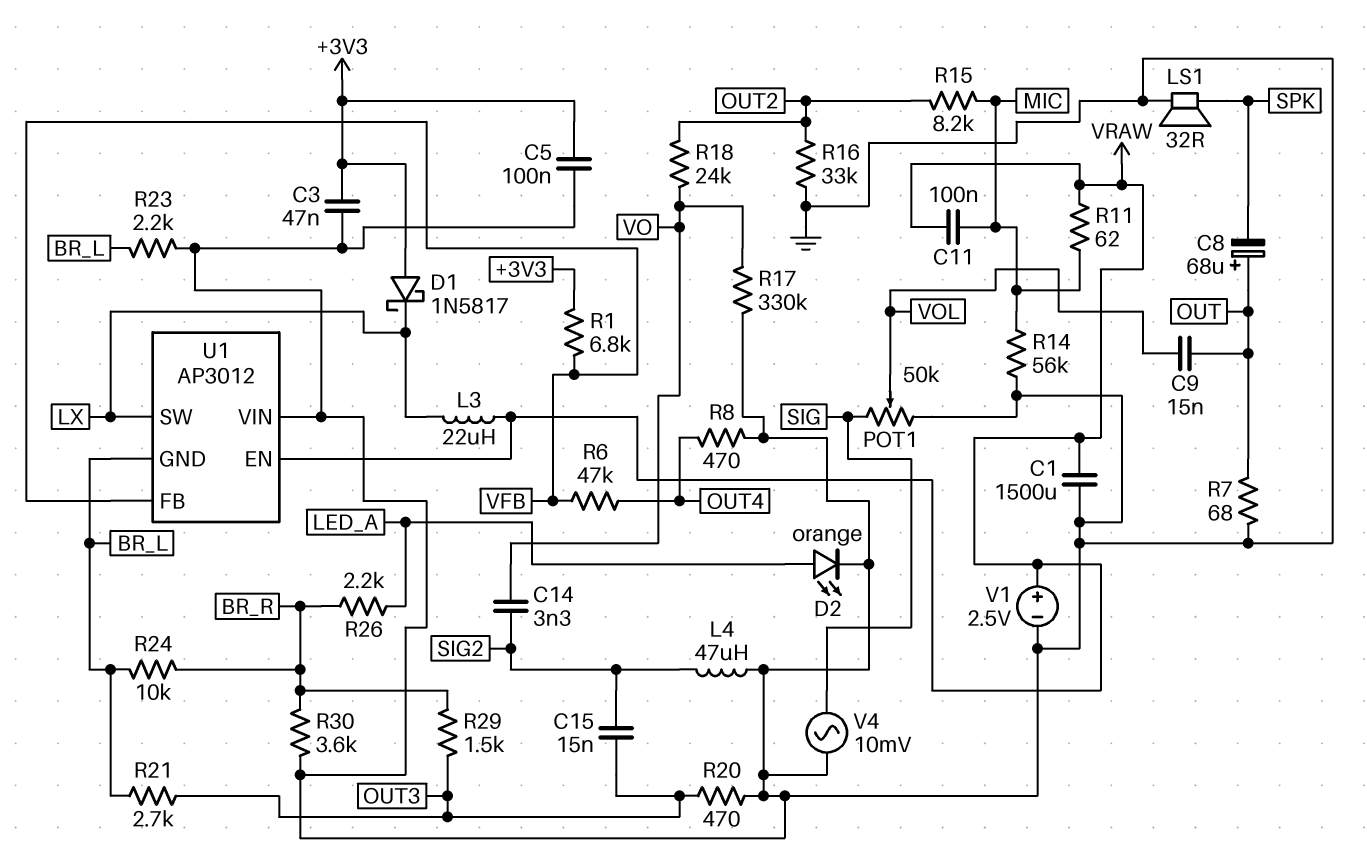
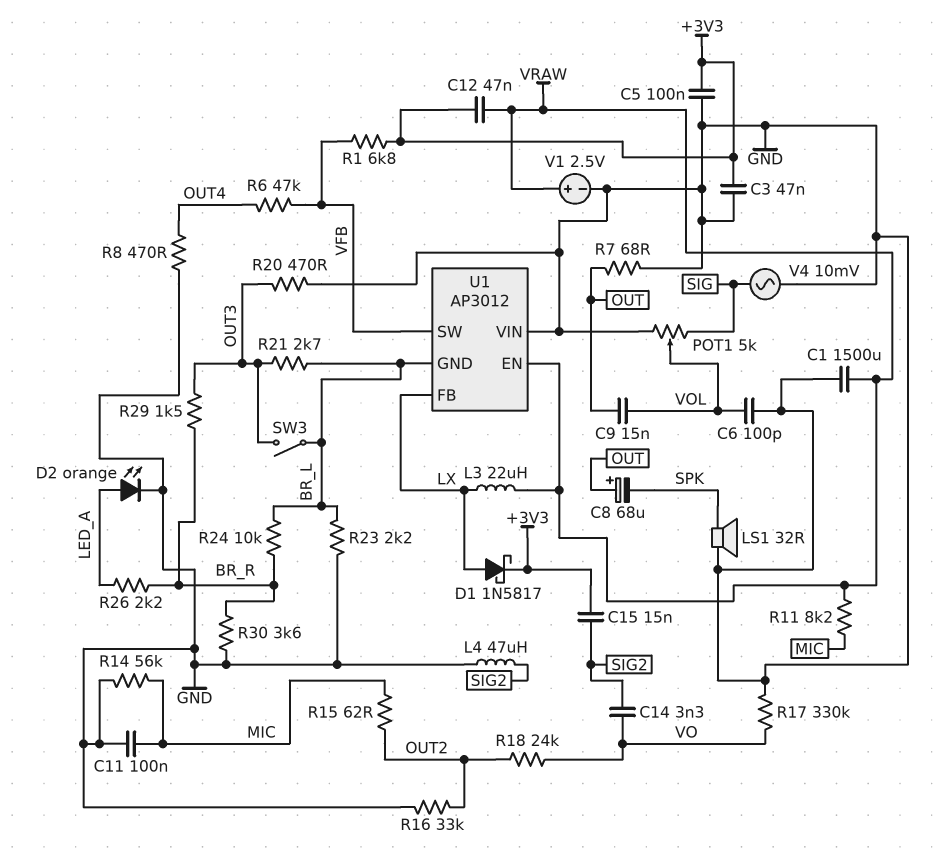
C6: none -> 100pF (GND, VOL)
C11: 100nF (MIC, VRAW) -> 100nF (GND, MIC)
C12: none -> 47nF (+3V3, VRAW)
C15: 15nF (OUT3, SIG2) -> 15nF (+3V3, SIG2)
D1: schottky 1N5817 (A +3V3, K LX) -> schottky 1N5817 (A LX, K +3V3)
POT1: 50k (GND, SIG, wiper VOL) -> 5k (GND, SIG, wiper VOL)
R11: 62 (MIC, VRAW) -> 8.2k (MIC, VRAW)
R15: 8.2k (MIC, OUT2) -> 62 (MIC, OUT2)
SW3: none -> switch (BR_L, OUT3)
U1 pin FB: VFB -> LX
U1 pin SW: LX -> VFB

